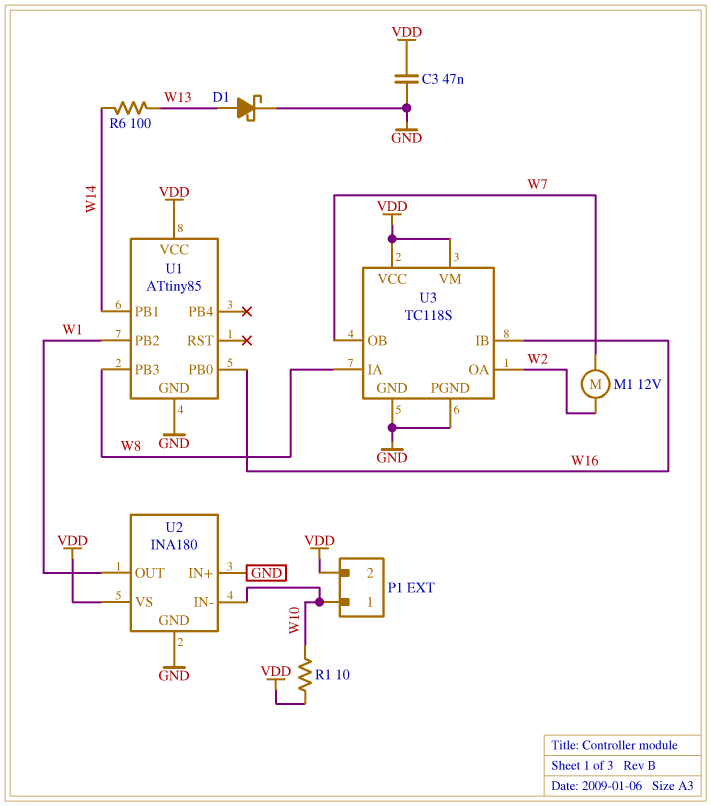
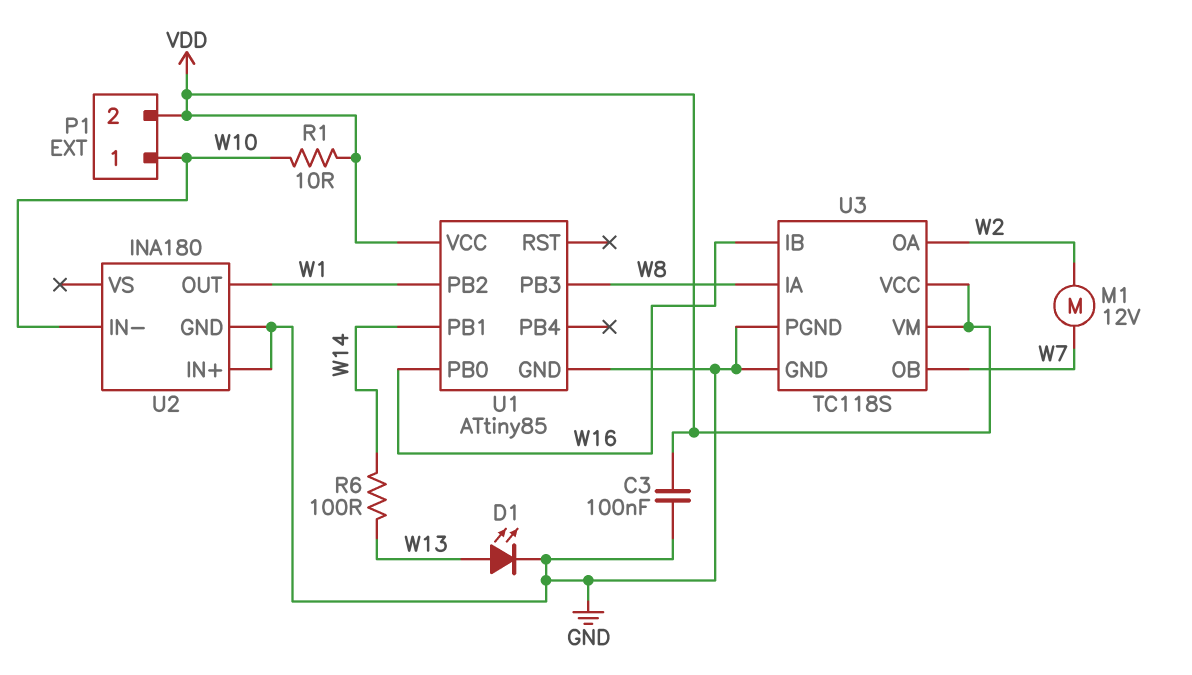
C3: 47nF (GND, VDD) -> 100nF (GND, VDD)
D1: schottky (A W13, K GND) -> LED (A W13, K GND)
U2 pin VS: VDD -> none

